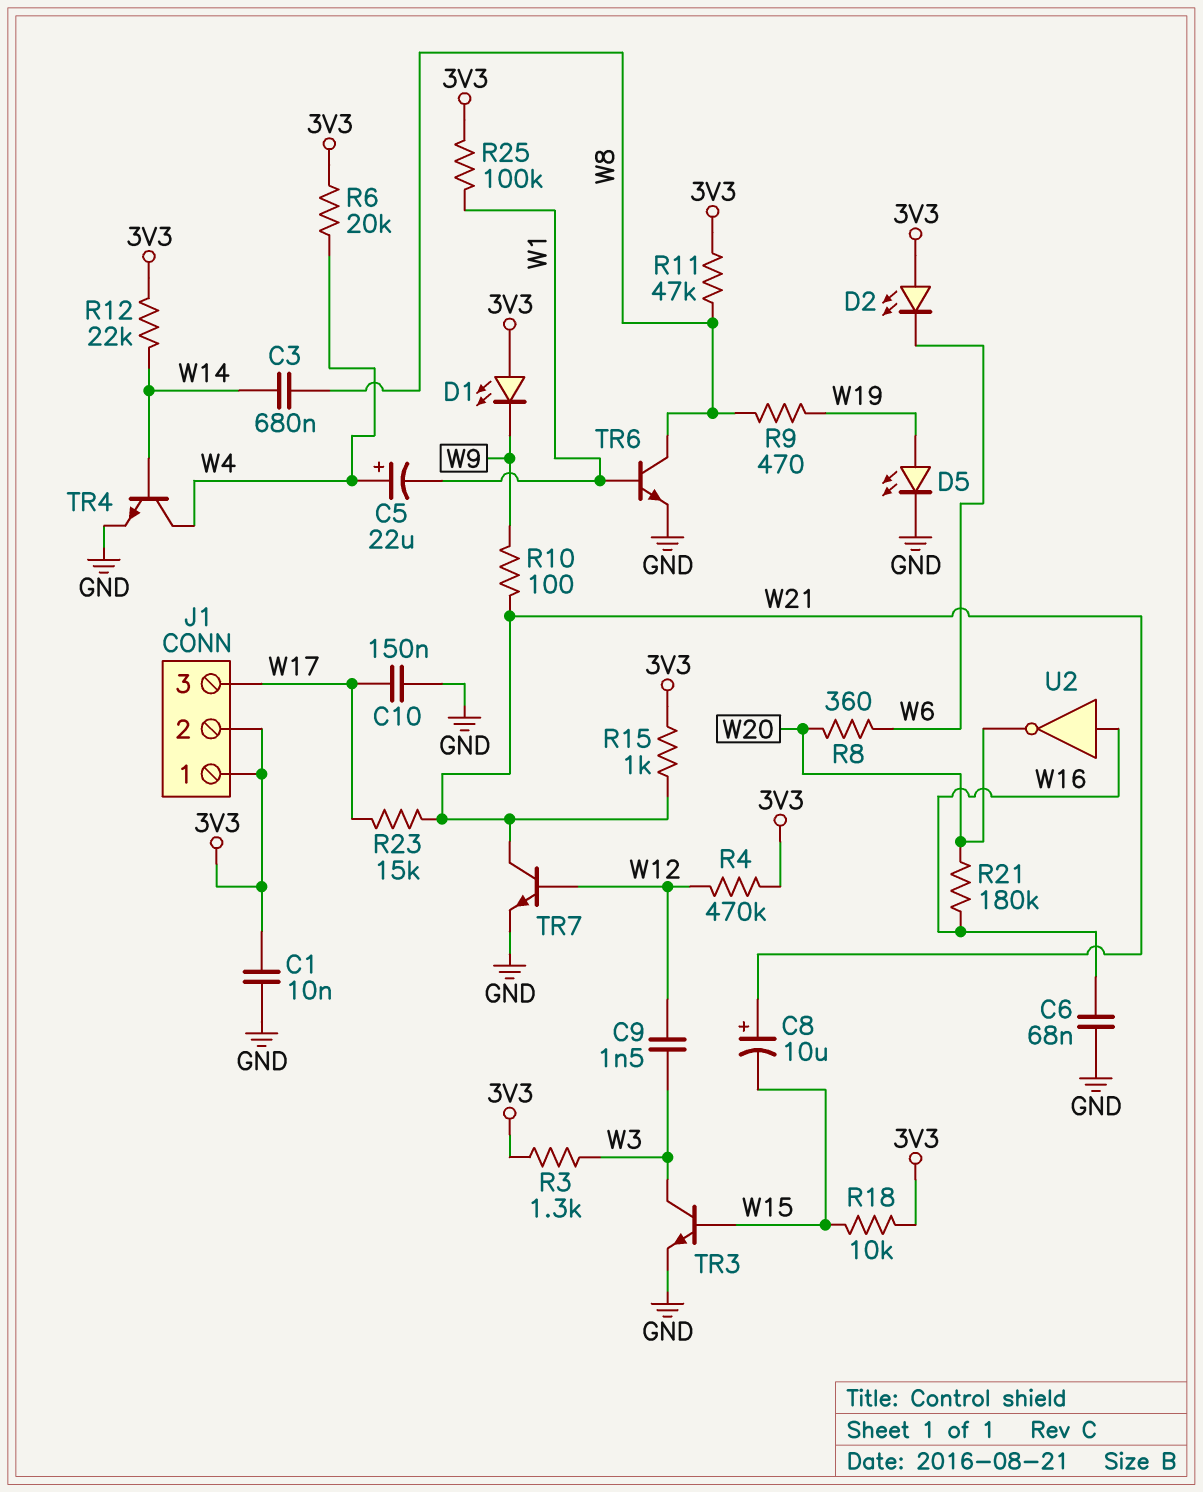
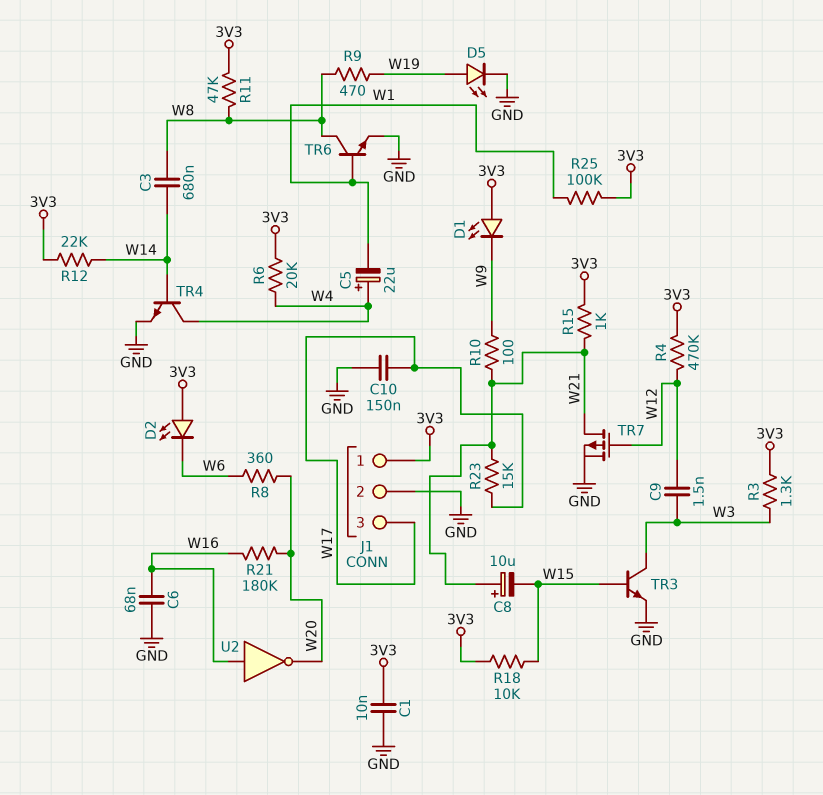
J1 pin 2: 3V3 -> GND
TR7: NPN (B W12, C W21, E GND) -> PMOS (G W12, D W21, S GND)

